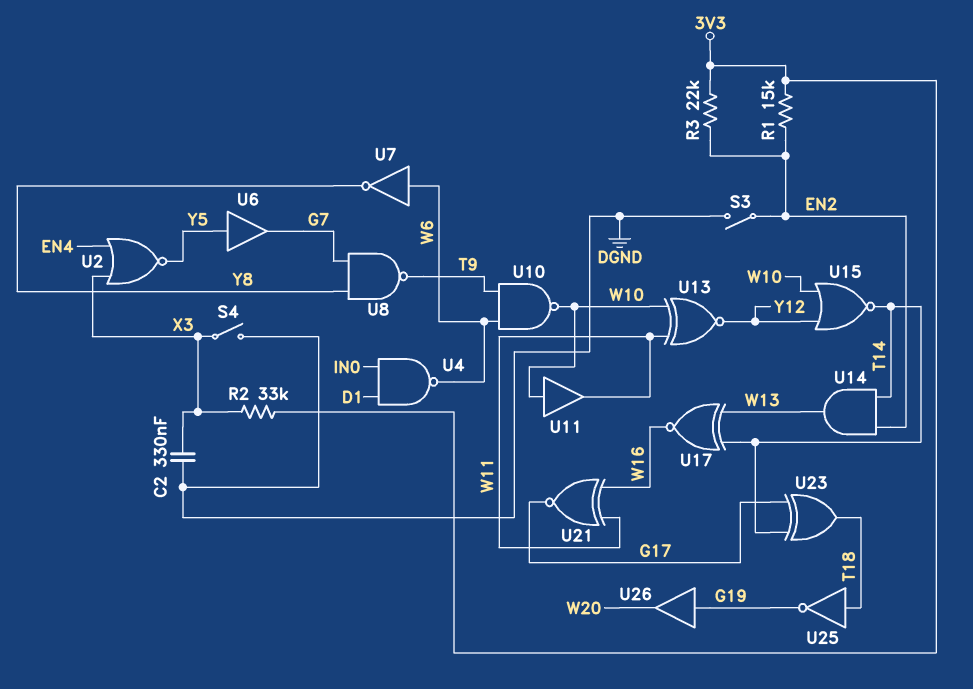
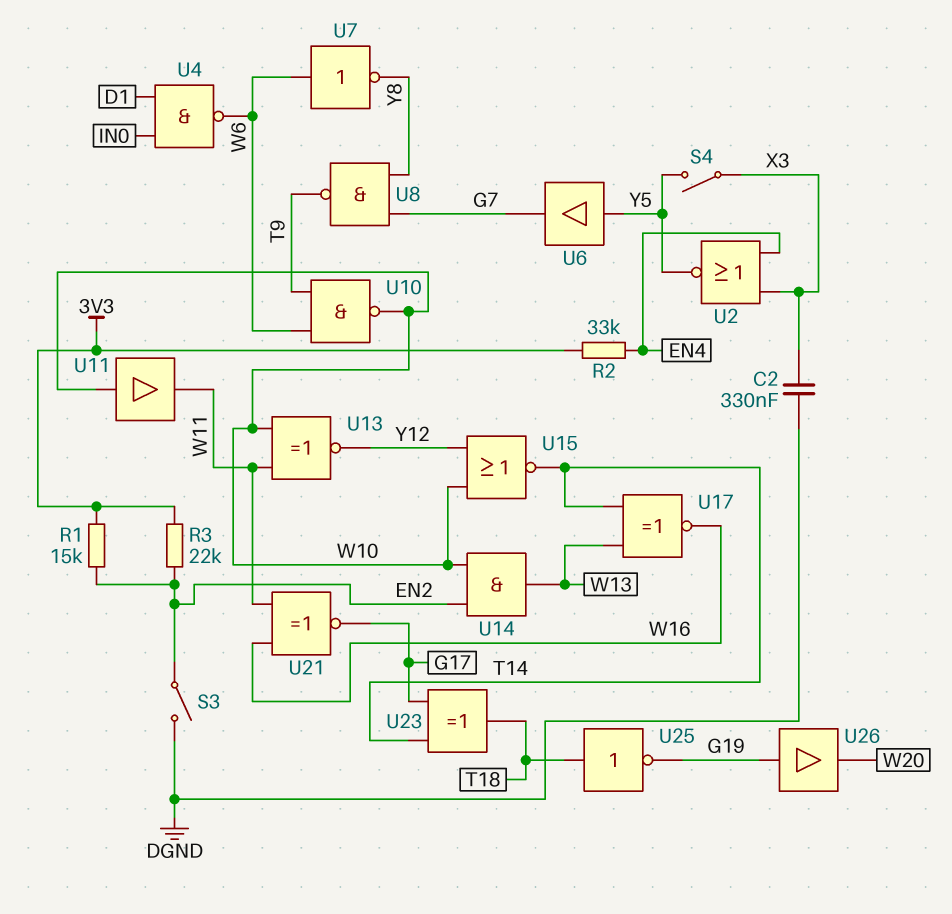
R2: 33k (3V3, X3) -> 33k (3V3, EN4)
S4: switch (DGND, X3) -> switch (X3, Y5)
U14: AND (in EN2, in T14, out W13) -> AND (in EN2, in W10, out W13)

